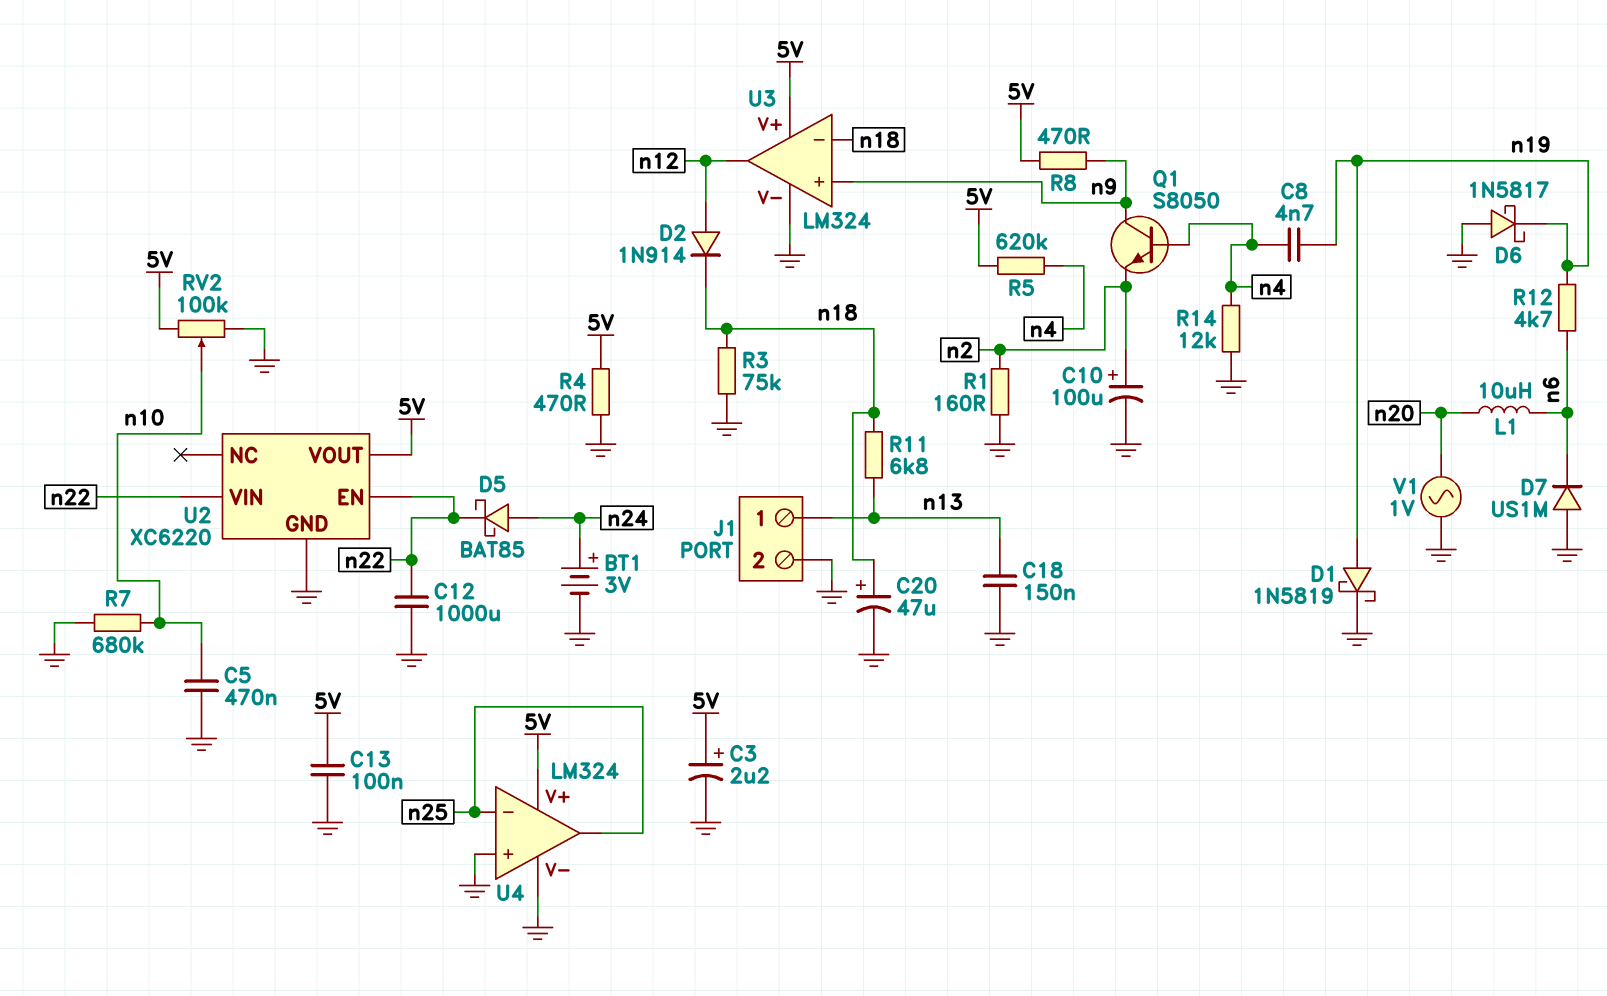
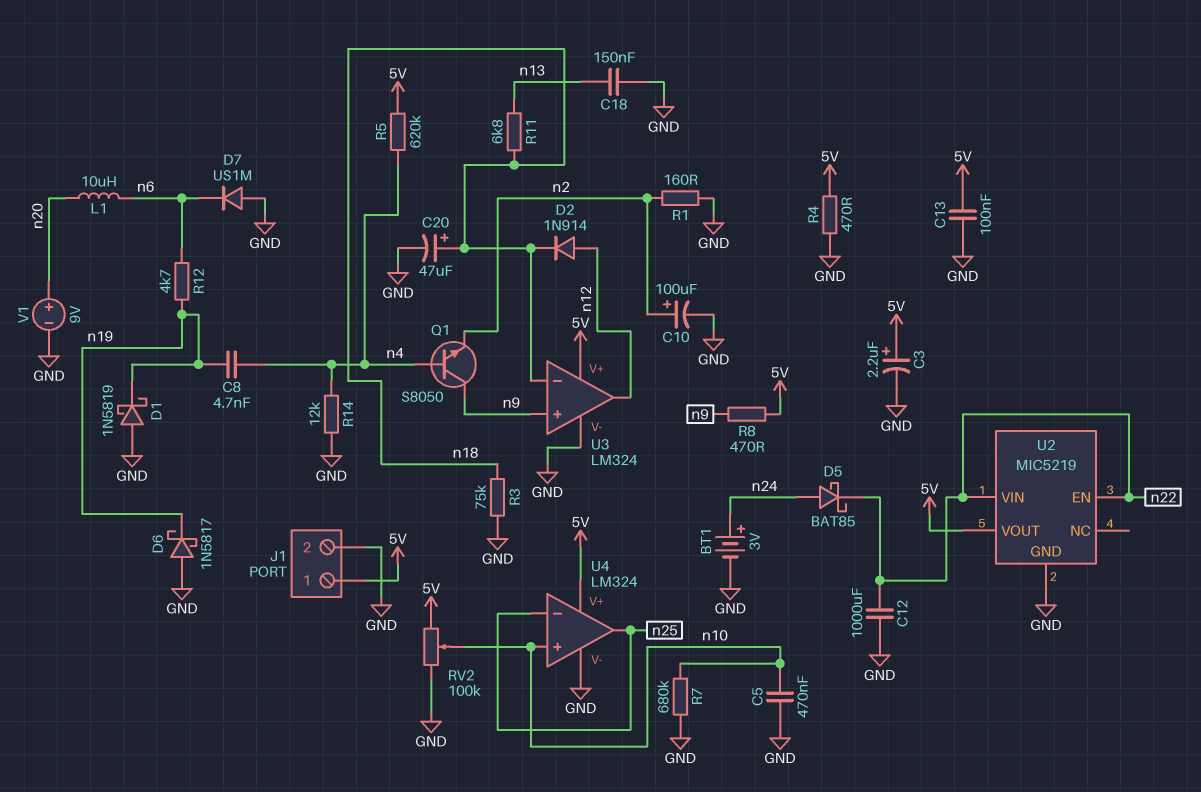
D1: schottky 1N5819 (A n19, K GND) -> schottky 1N5819 (A GND, K n19)
J1 pin 1: n13 -> 5V
U2: XC6220 -> MIC5219
U4 pin in+: GND -> n10
V1: AC 1V (GND, n20) -> 9V (plus n20, minus GND)

